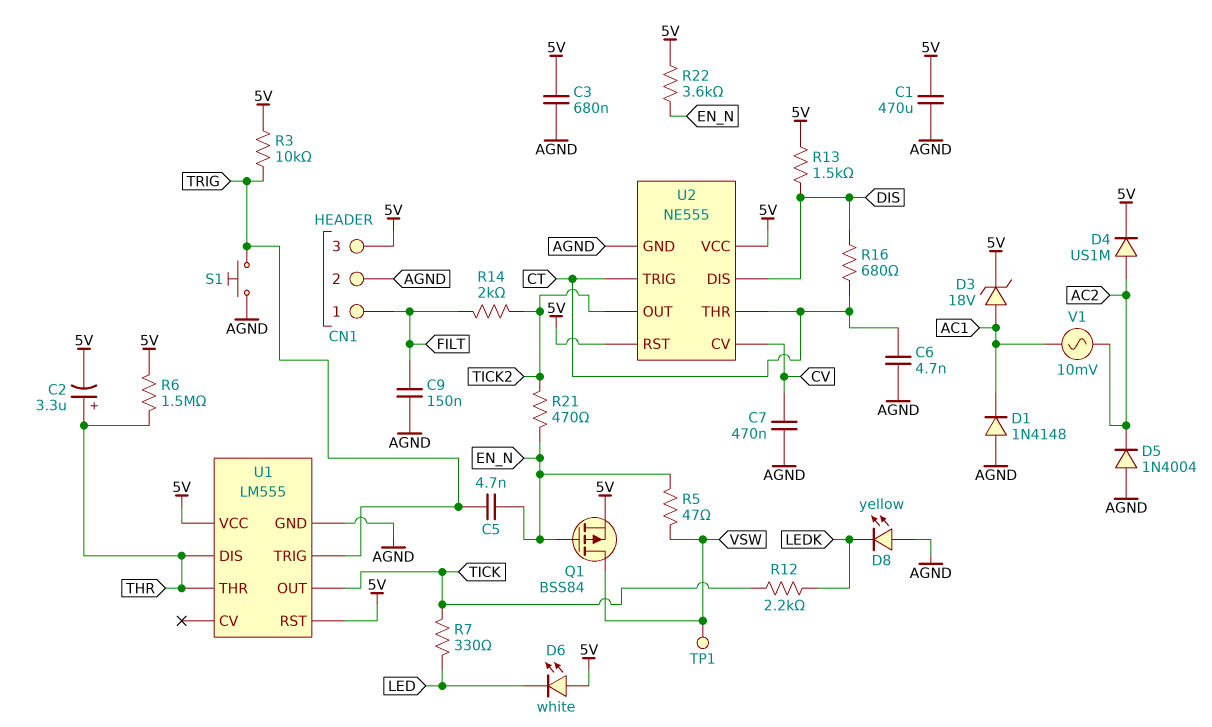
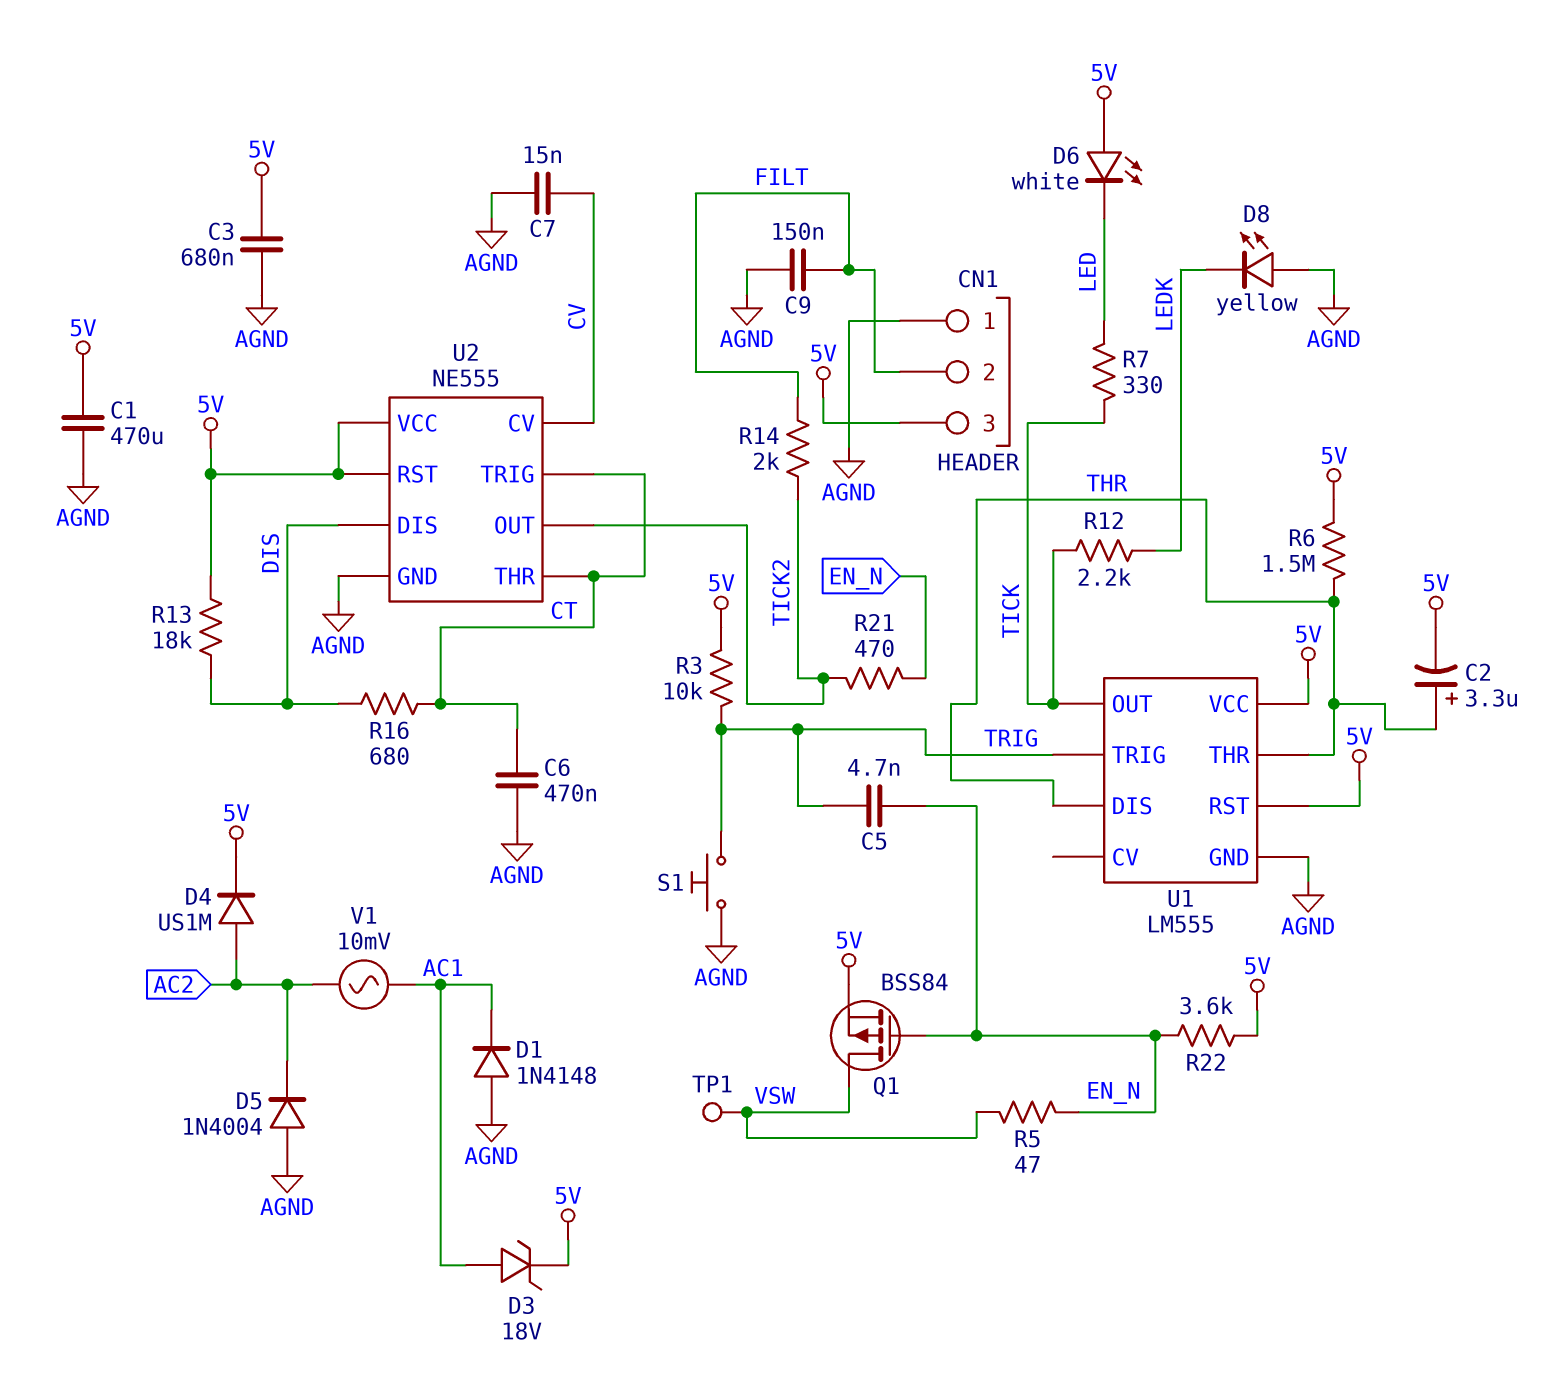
C6: 4.7nF (AGND, CT) -> 470nF (AGND, CT)
C7: 470nF (AGND, CV) -> 15nF (AGND, CV)
CN1 pin 1: FILT -> AGND
CN1 pin 2: AGND -> FILT
R13: 1.5k (5V, DIS) -> 18k (5V, DIS)

